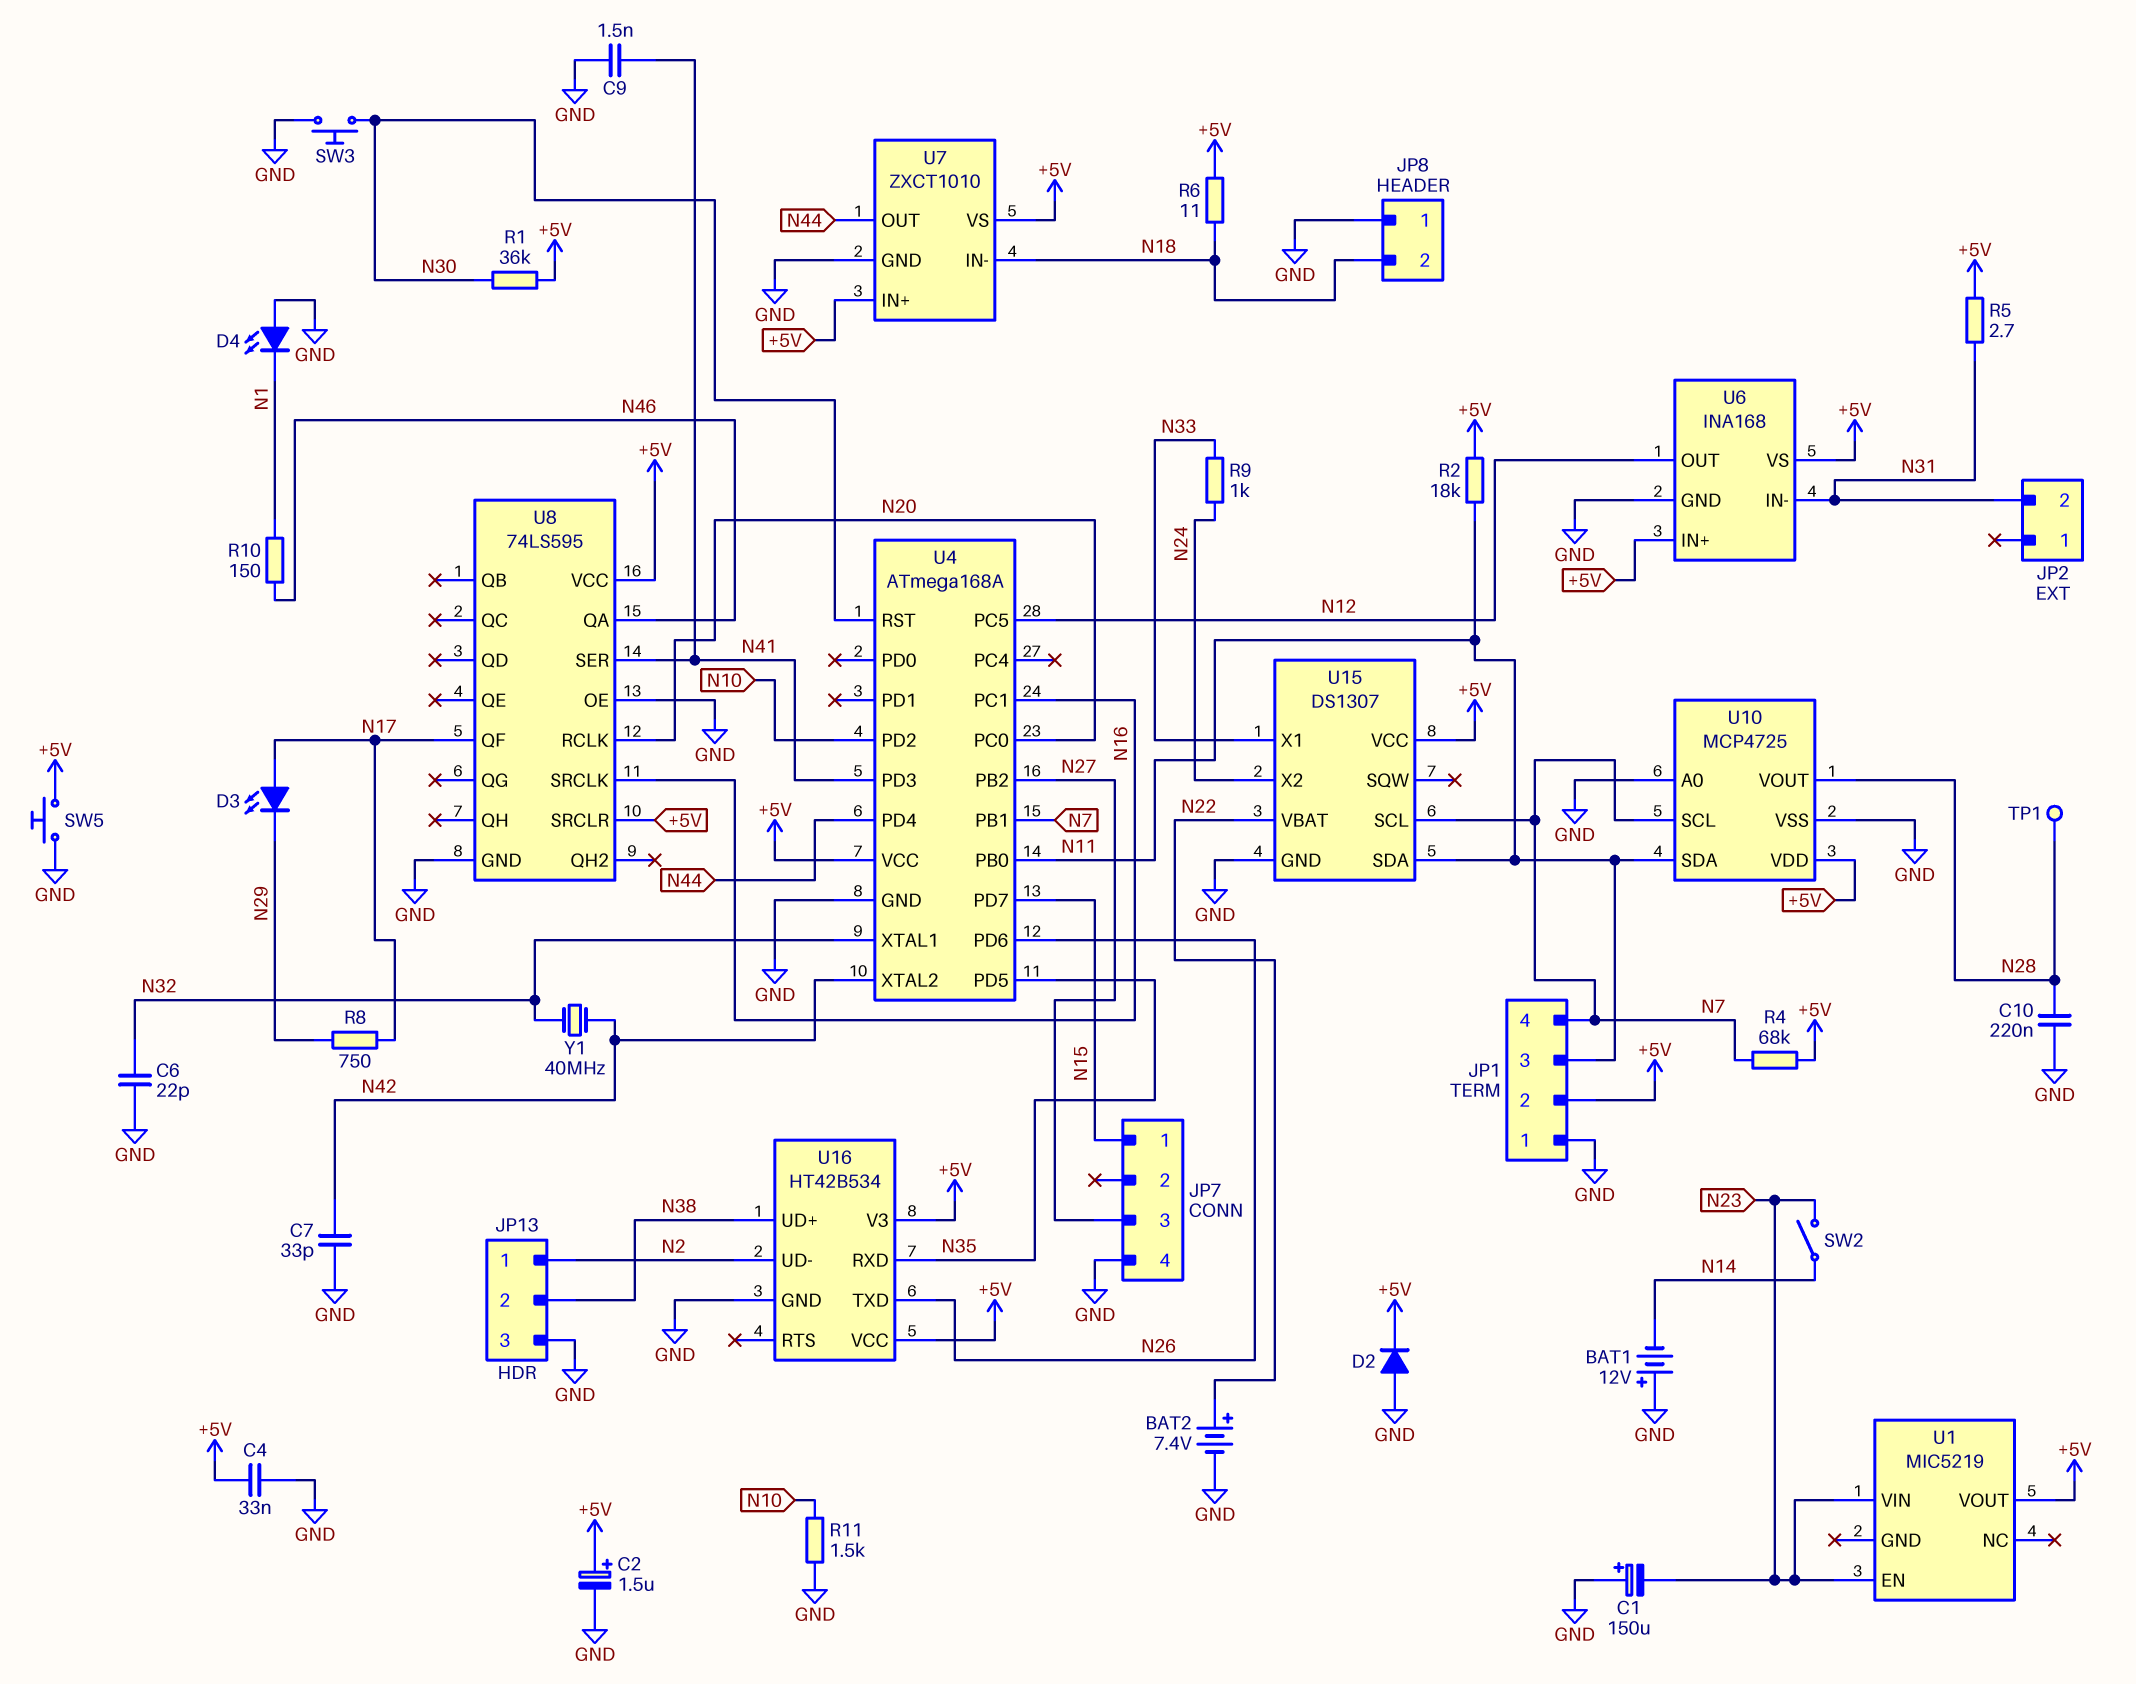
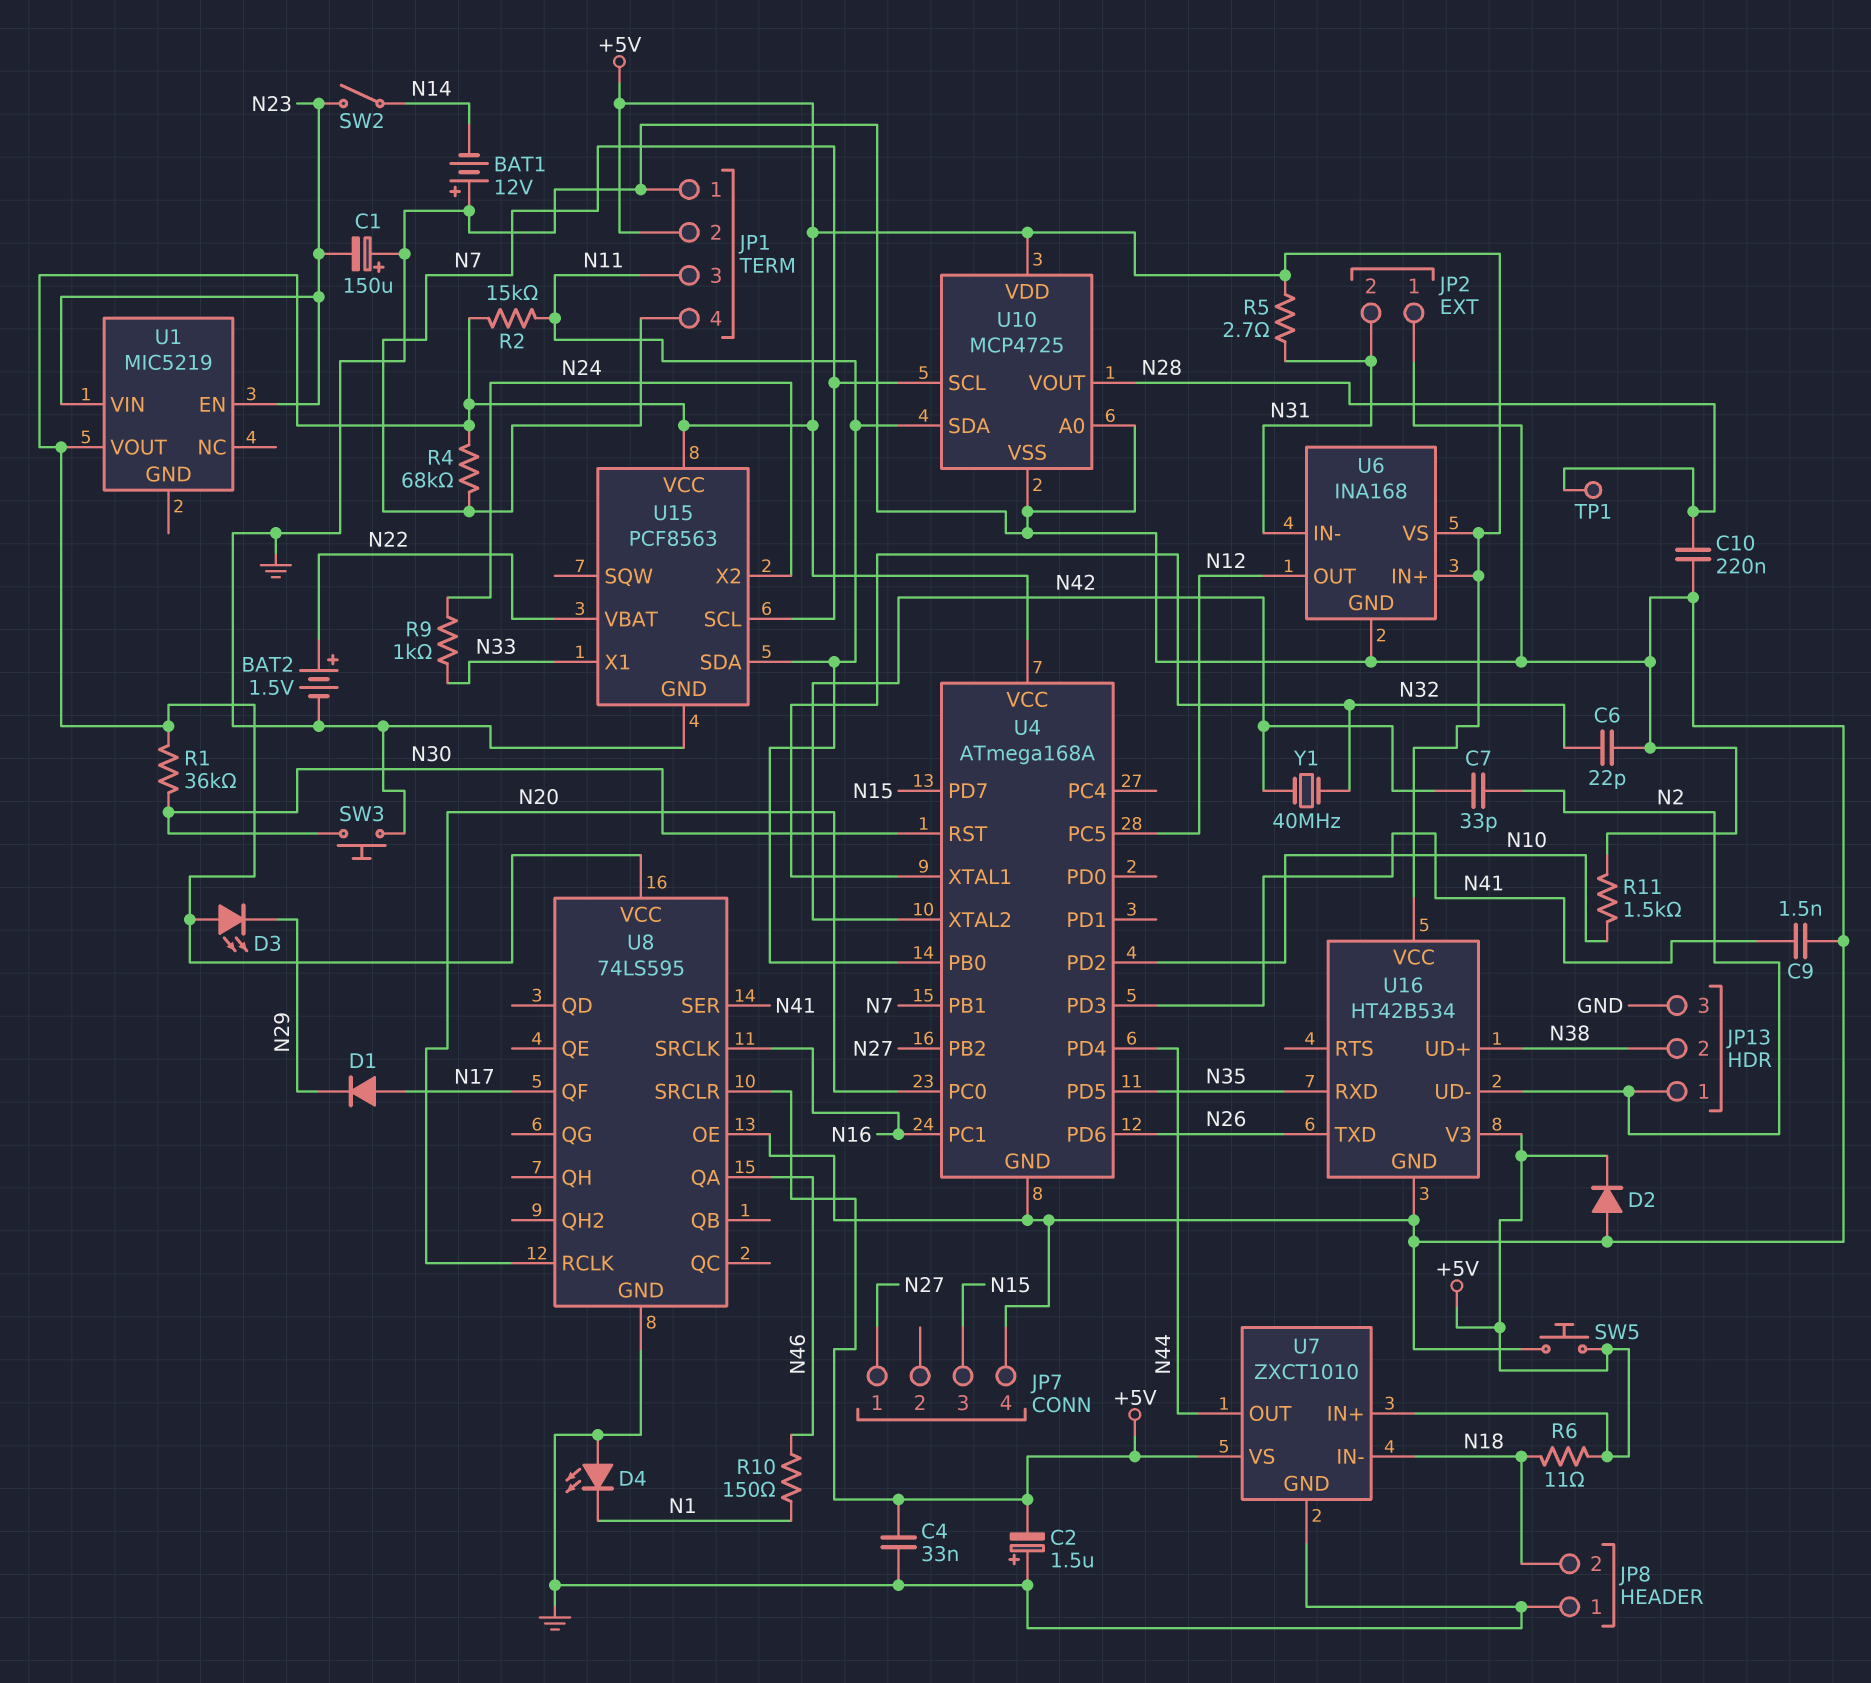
BAT2: 7.4V (plus N22, minus GND) -> 1.5V (plus N22, minus GND)
C2: 1.5uF (plus +5V, minus GND) -> 1.5uF (plus GND, minus +5V)
C7: 33pF (GND, N42) -> 33pF (N2, N42)
D1: none -> diode (A N17, K N29)
D3: LED (A N17, K N29) -> LED (A +5V, K N29)
JP2 pin 1: none -> GND
JP7 pin 1: N15 -> N27
JP7 pin 3: N27 -> N15
R2: 18k (+5V, N11) -> 15k (+5V, N11)
R8: 750 (N17, N29) -> none
U15: DS1307 -> PCF8563

